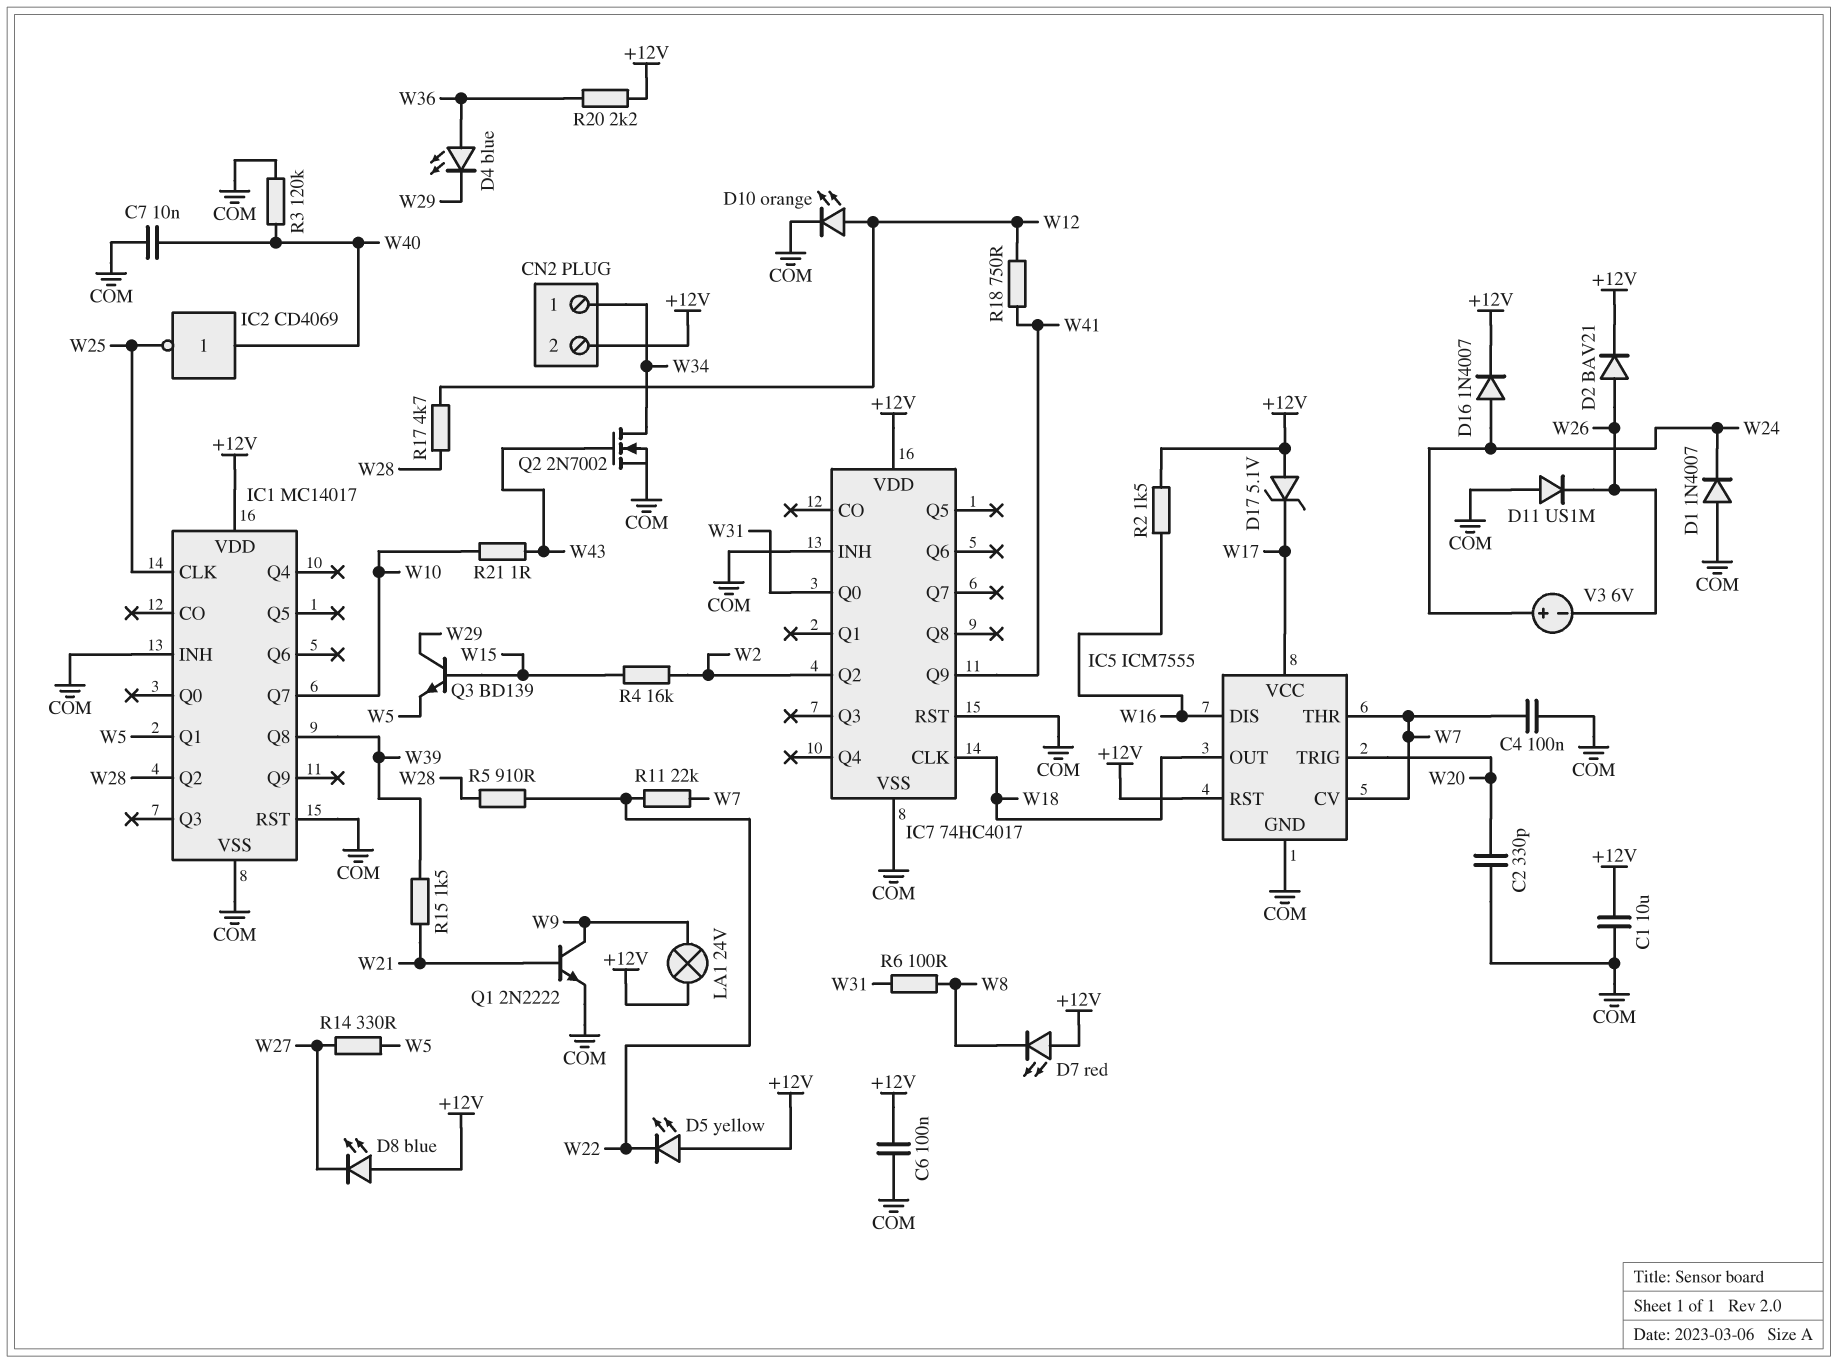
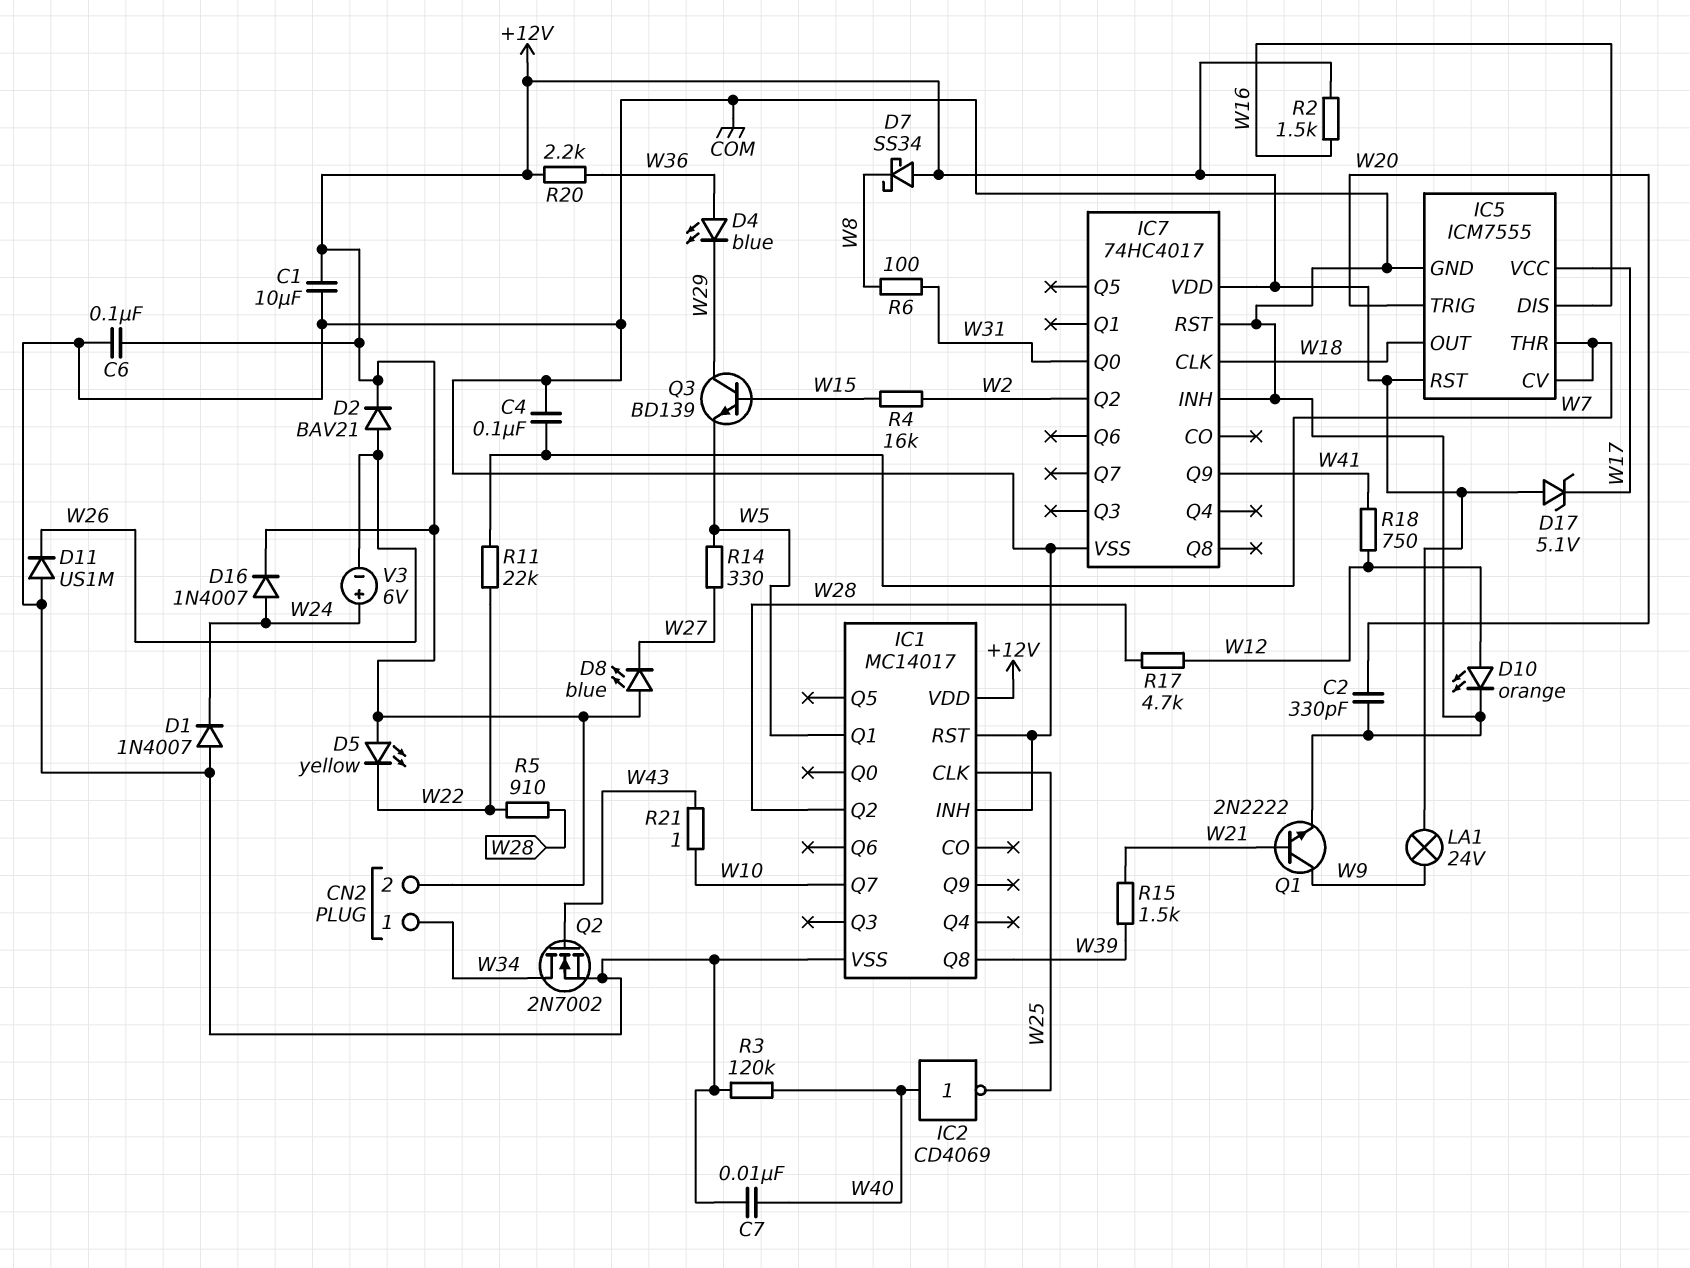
D7: LED red (A +12V, K W8) -> schottky SS34 (A +12V, K W8)

